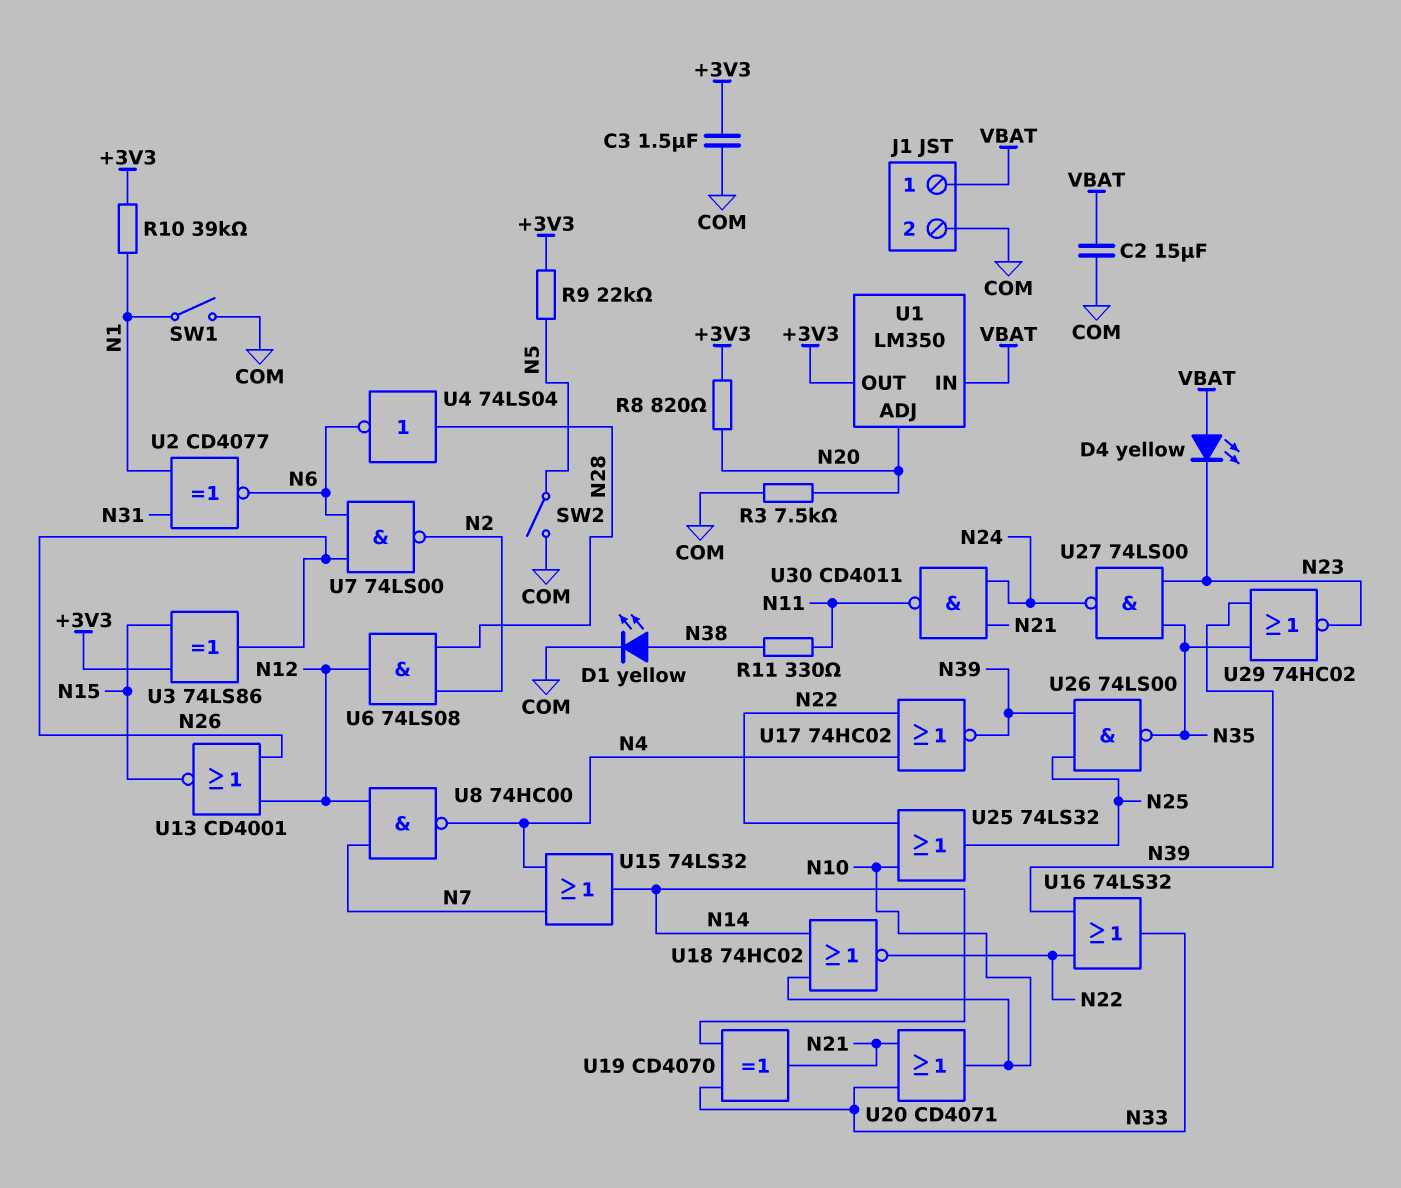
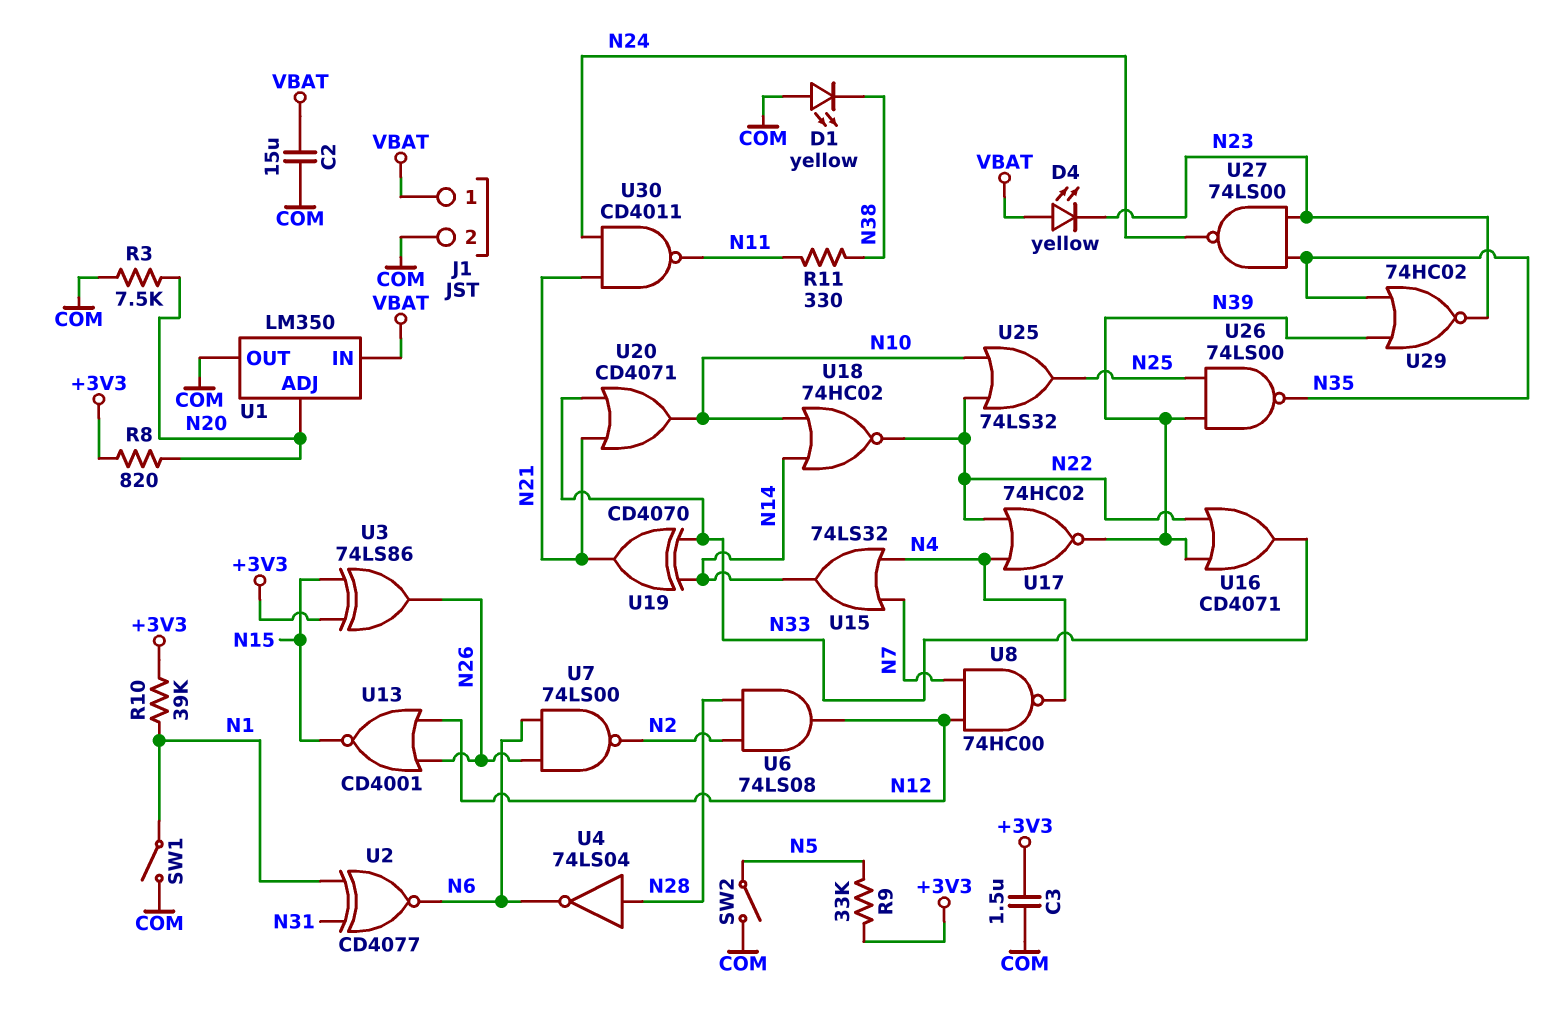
D1: LED yellow (A N38, K COM) -> LED yellow (A COM, K N38)
R9: 22k (+3V3, N5) -> 33k (+3V3, N5)
U1 pin OUT: +3V3 -> COM
U16: OR 74LS32 (in N22, in N39, out N33) -> OR CD4071 (in N22, in N39, out N33)

